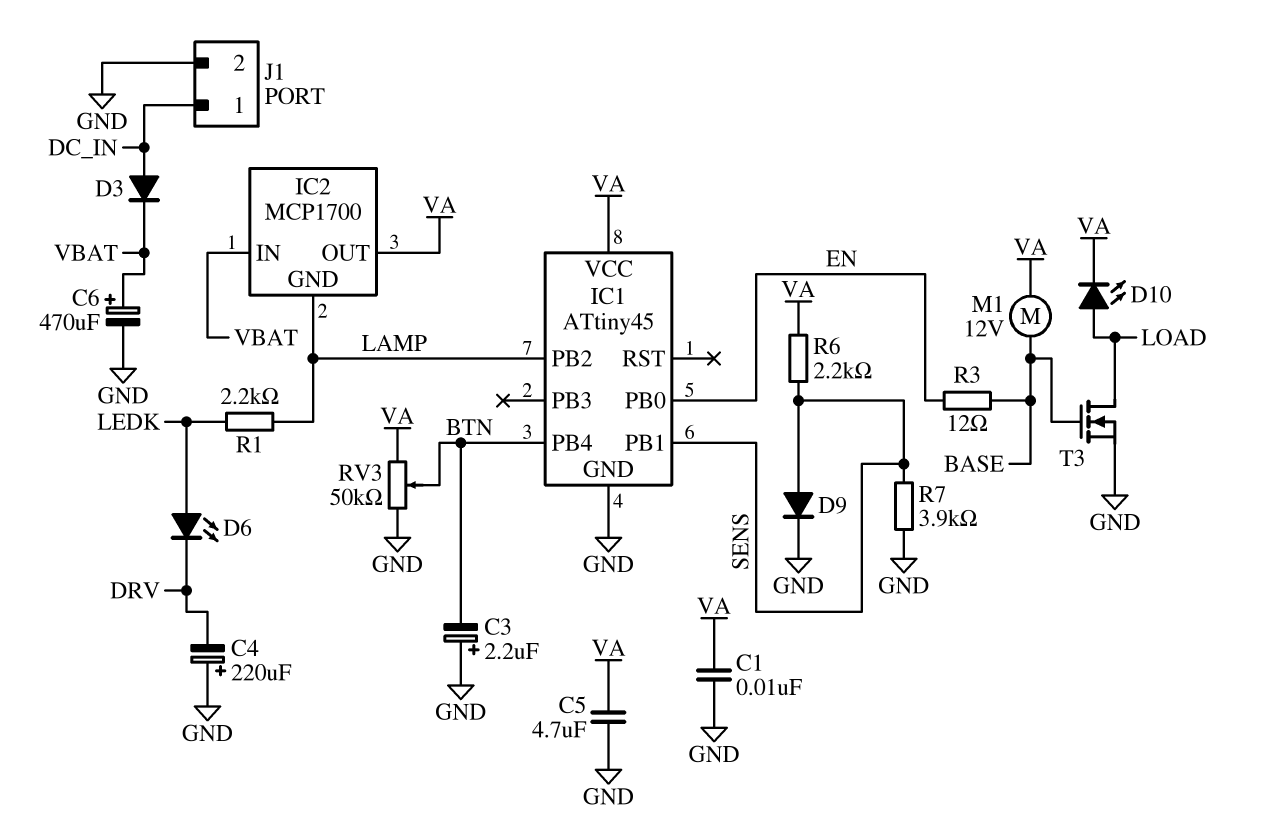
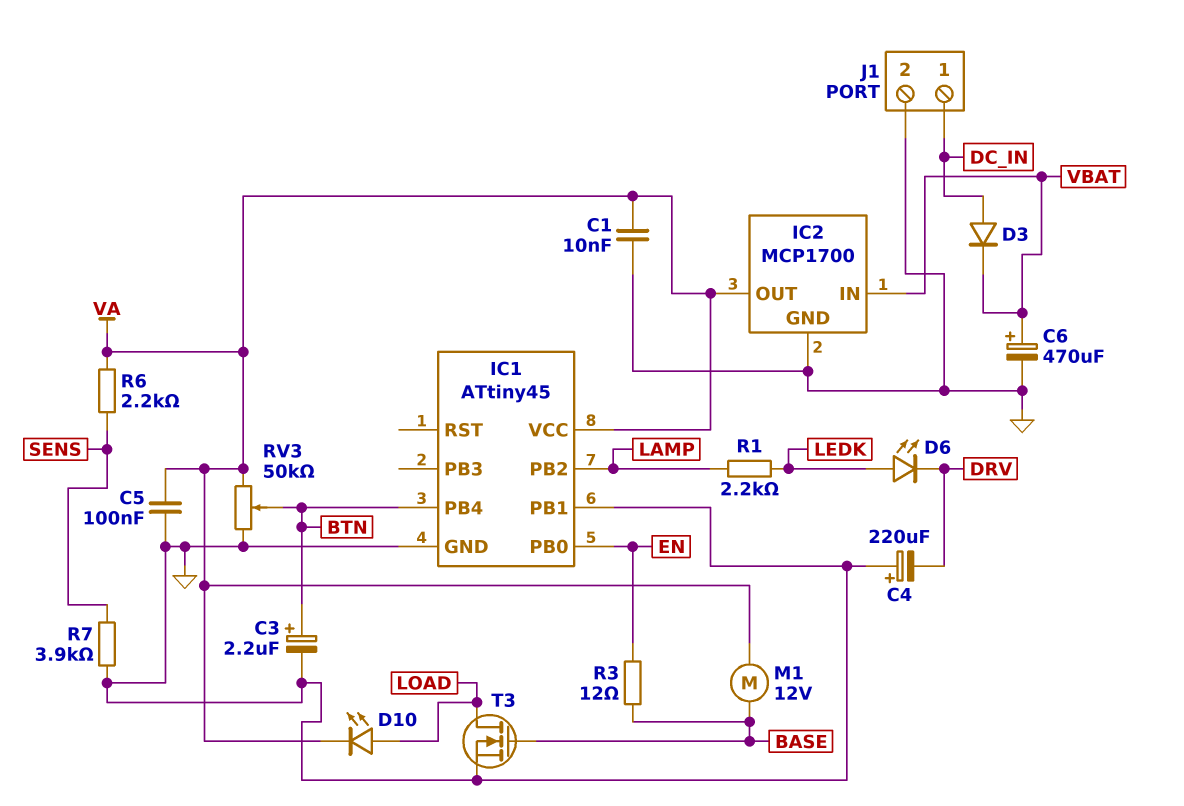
C3: 2.2uF (plus GND, minus BTN) -> 2.2uF (plus BTN, minus GND)
C5: 4.7uF (GND, VA) -> 100nF (GND, VA)
D9: diode (A SENS, K GND) -> none
IC1 pin PB1: SENS -> GND
IC2 pin GND: LAMP -> GND

